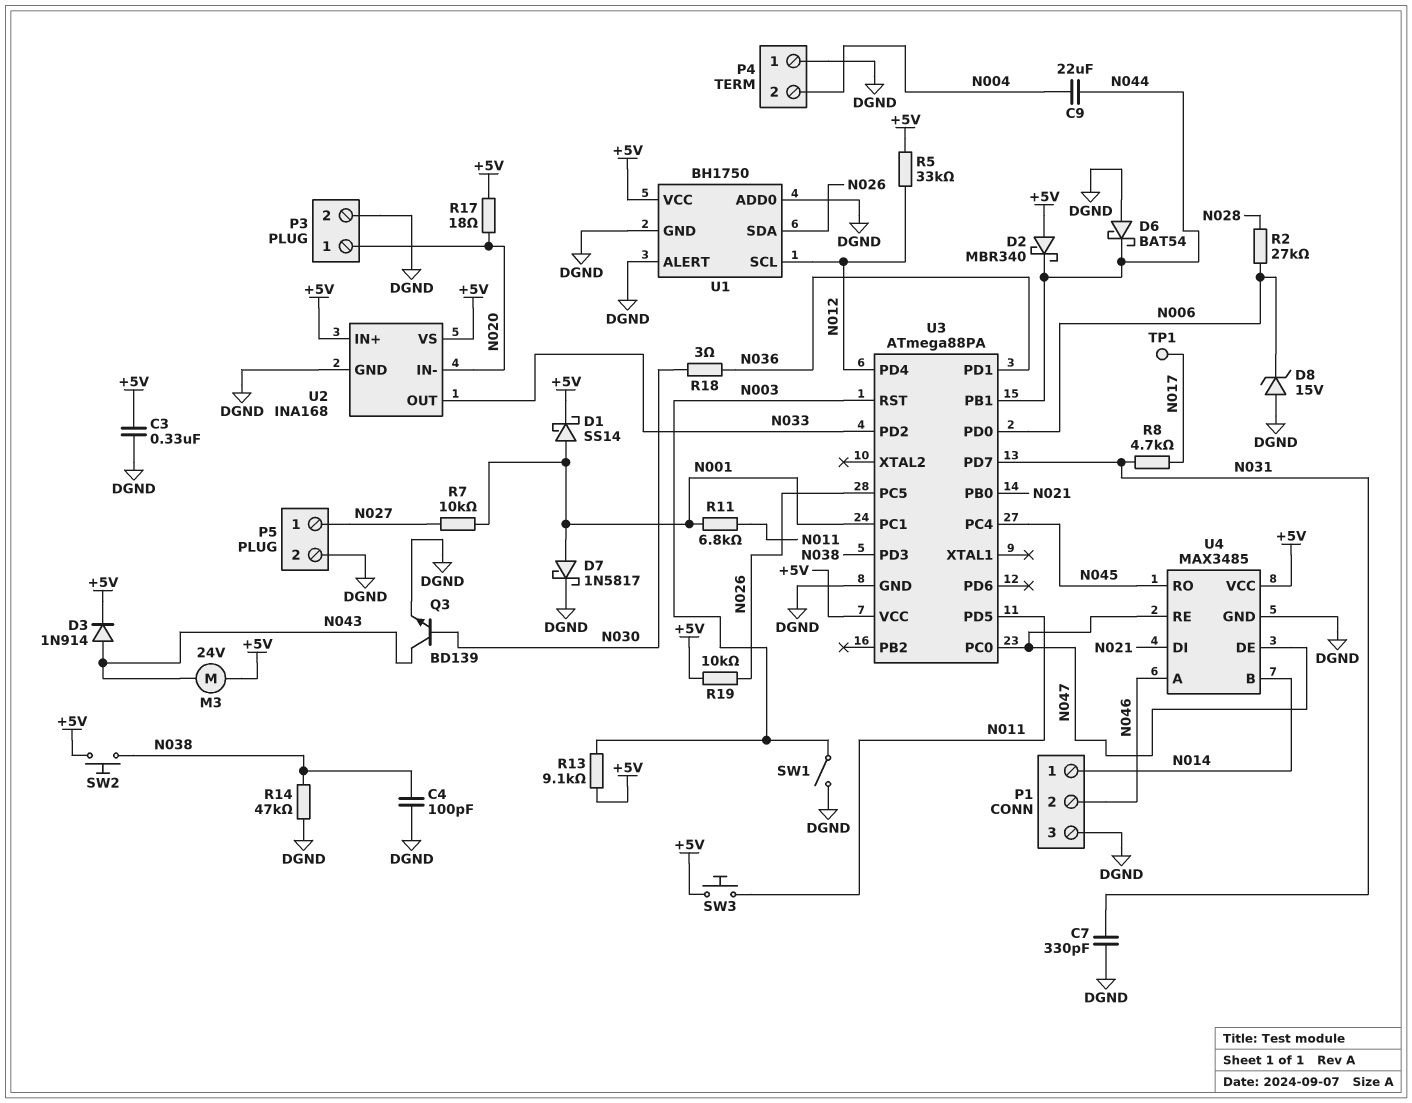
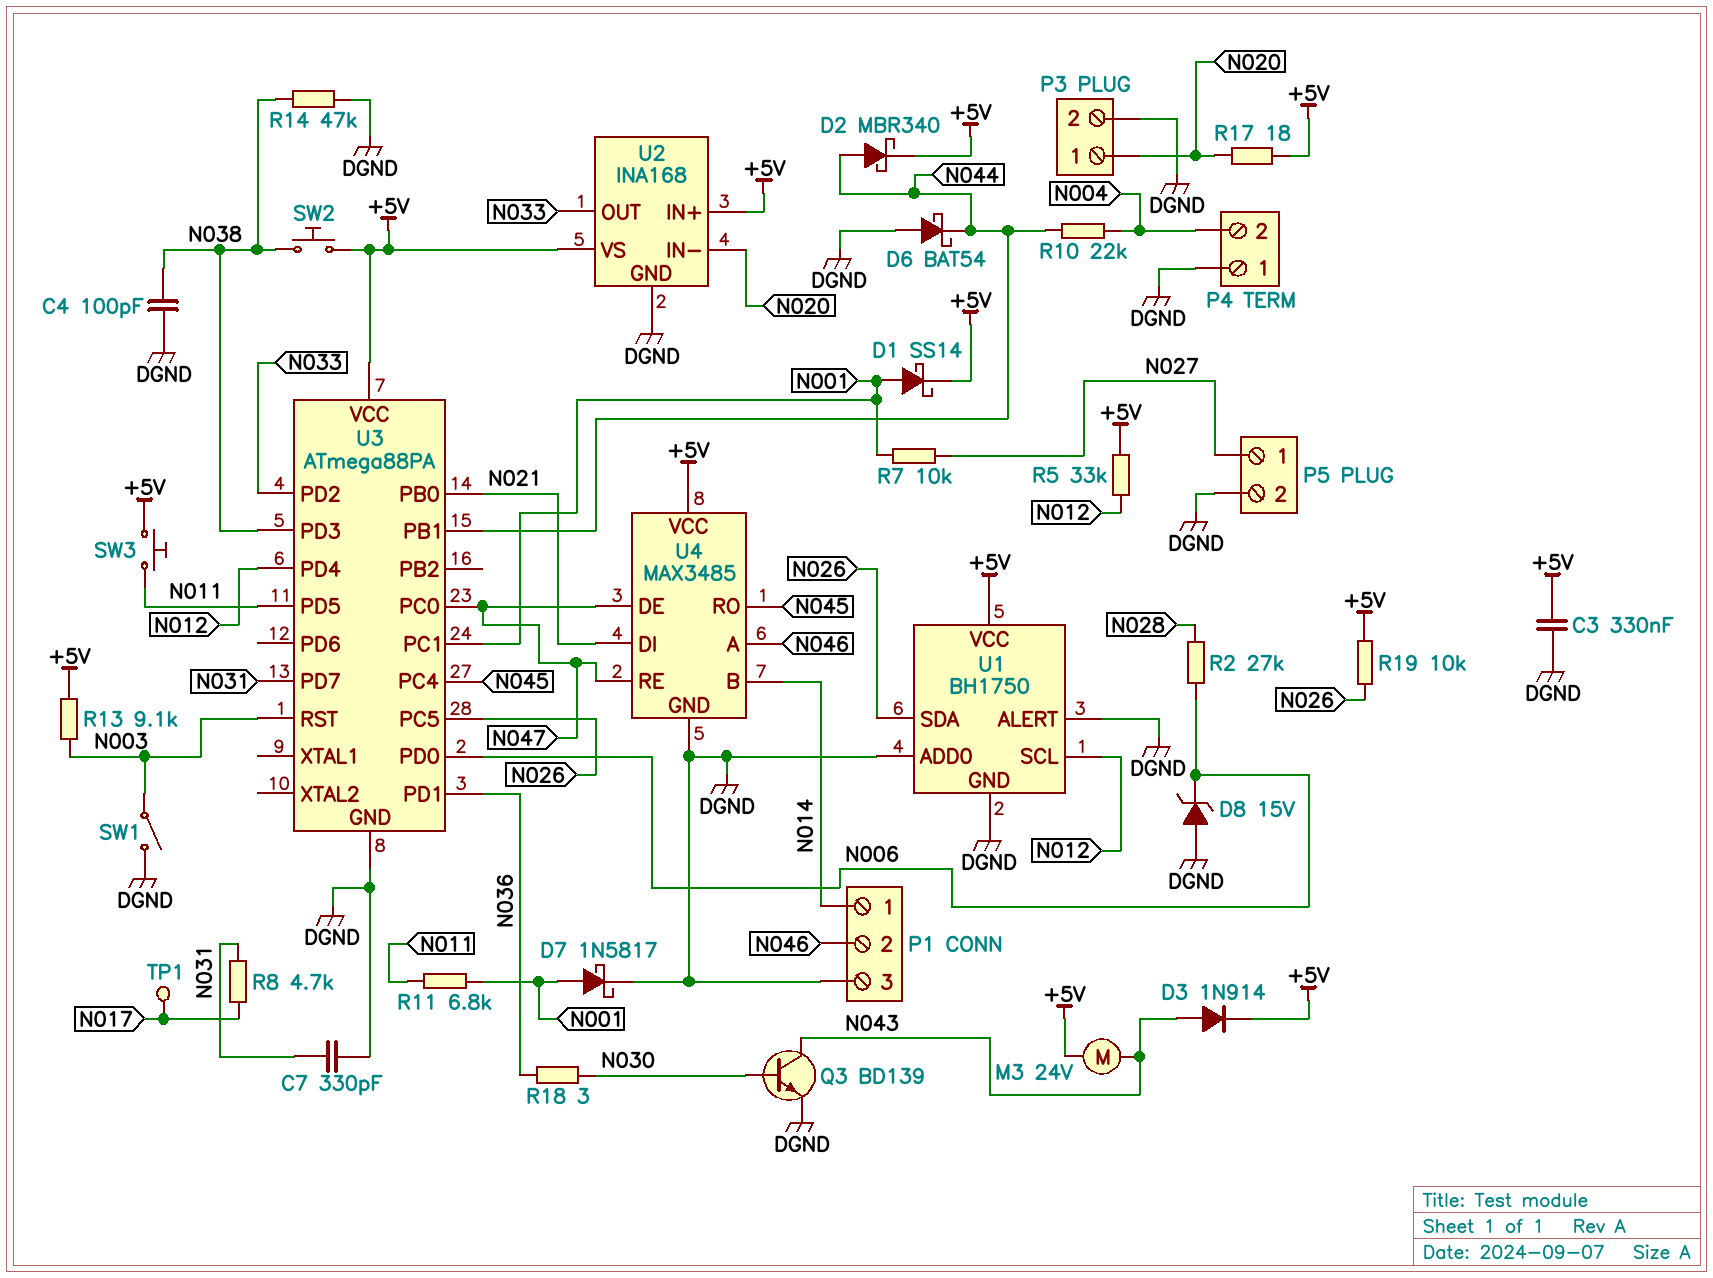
C9: 22uF (N004, N044) -> none
D2: schottky MBR340 (A +5V, K N044) -> schottky MBR340 (A N044, K +5V)
R10: none -> 22k (N004, N044)

